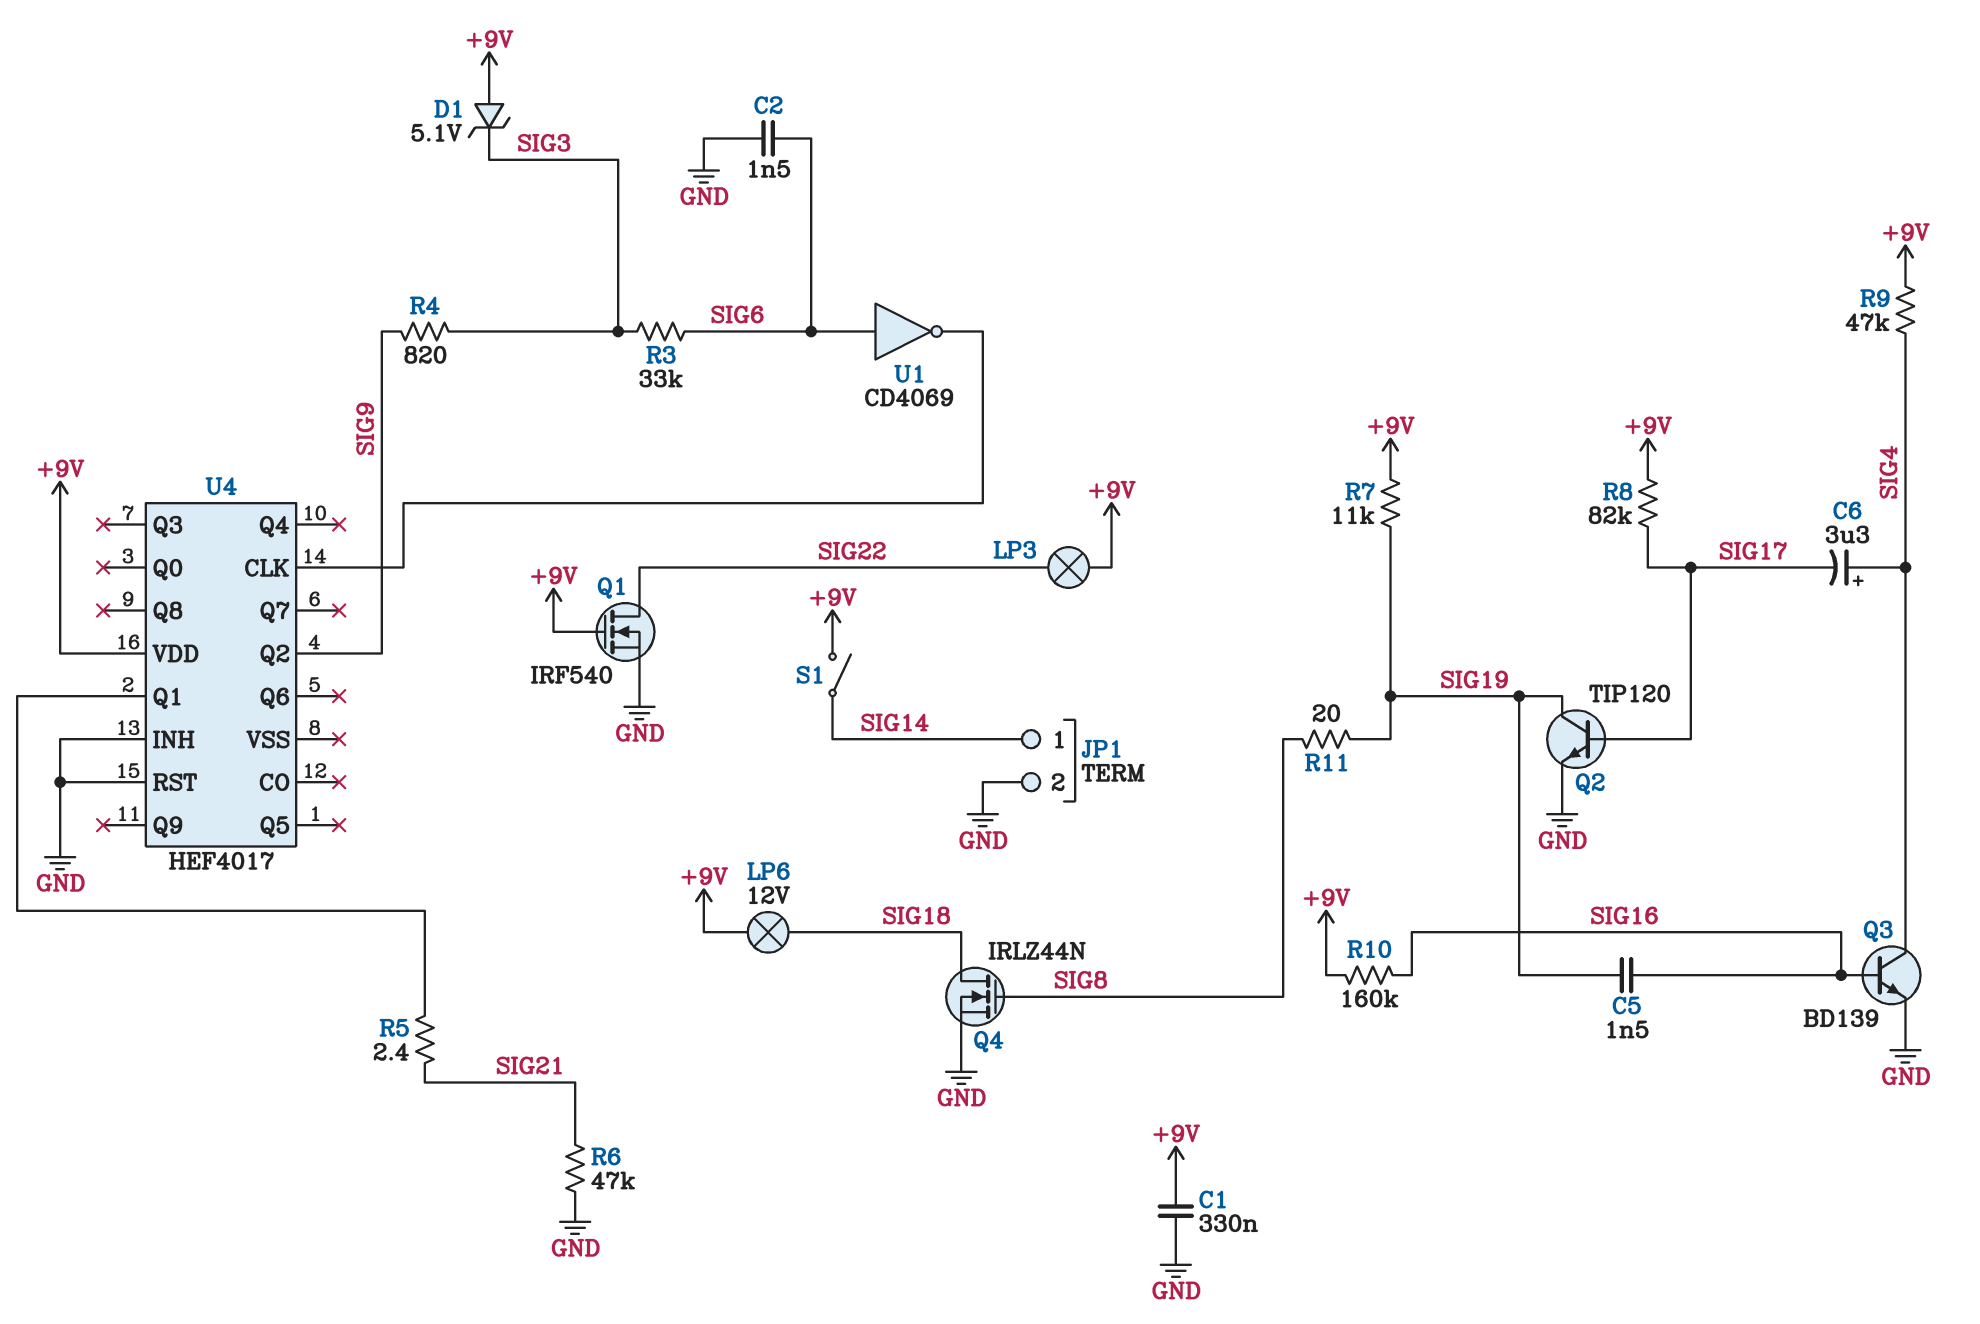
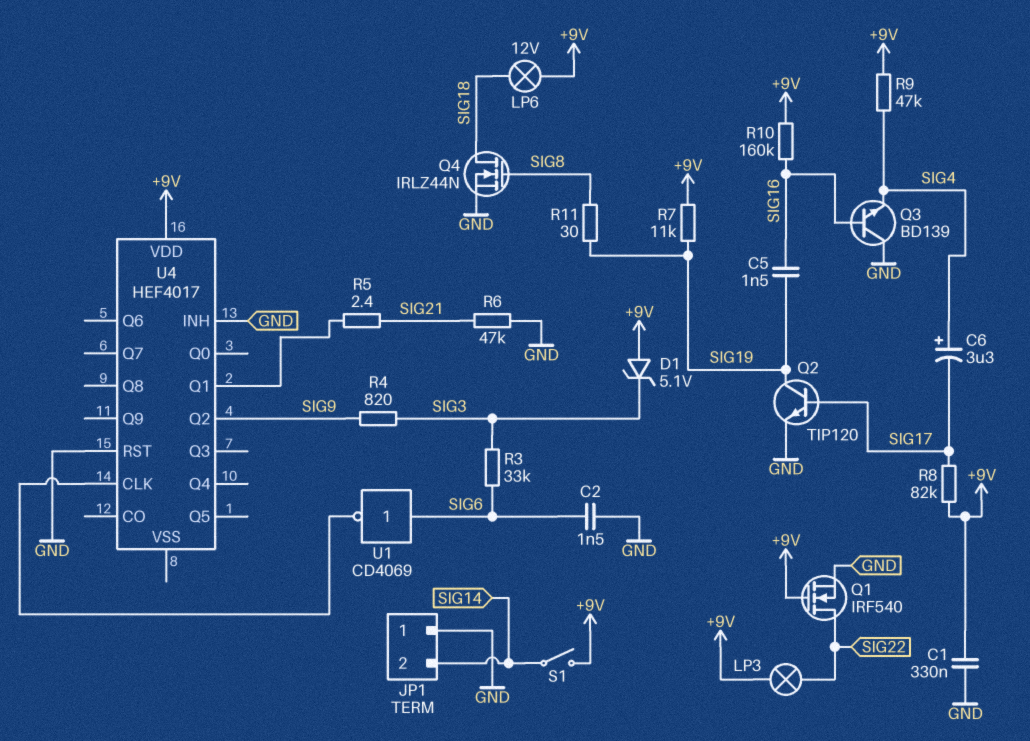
JP1 pin 1: SIG14 -> GND
JP1 pin 2: GND -> SIG14
Q3: NPN BD139 (B SIG16, C SIG4, E GND) -> NPN BD139 (B SIG16, C GND, E SIG4)
R11: 20 (SIG8, SIG19) -> 30 (SIG8, SIG19)

